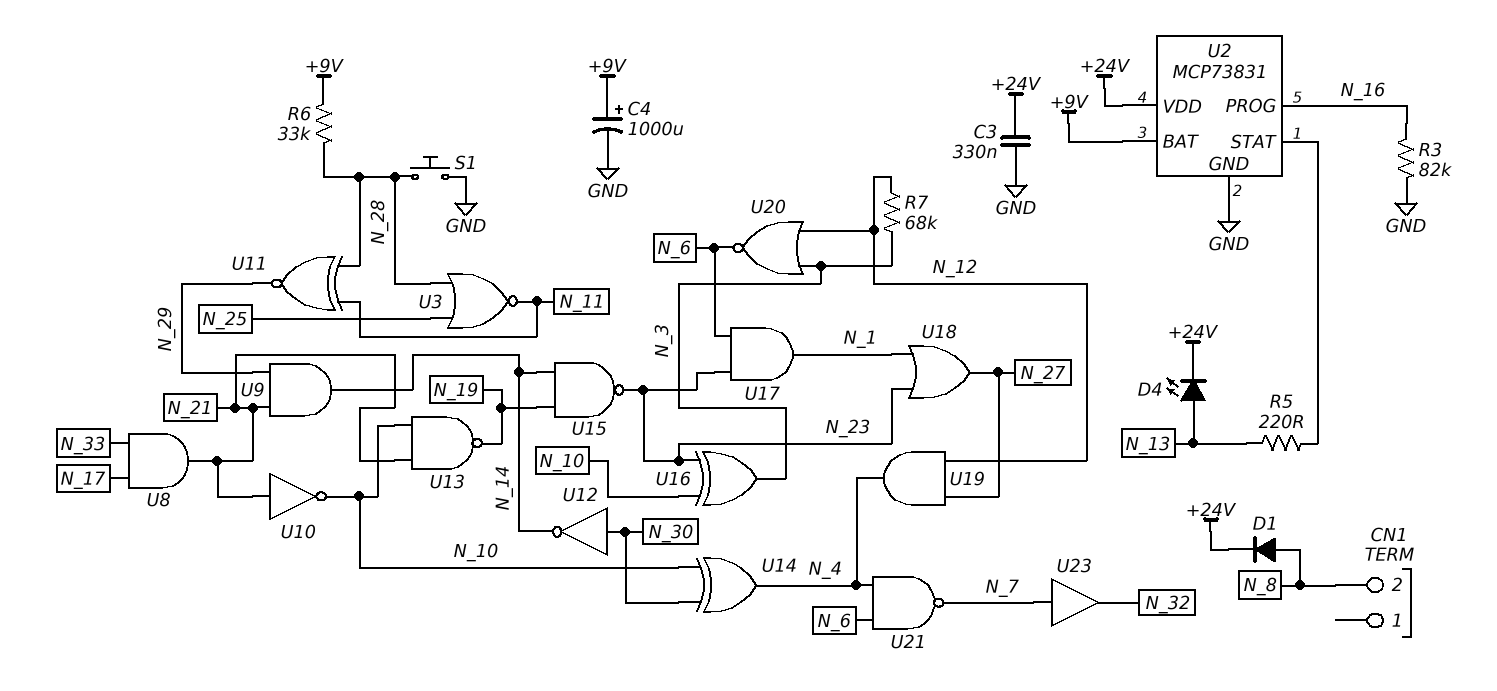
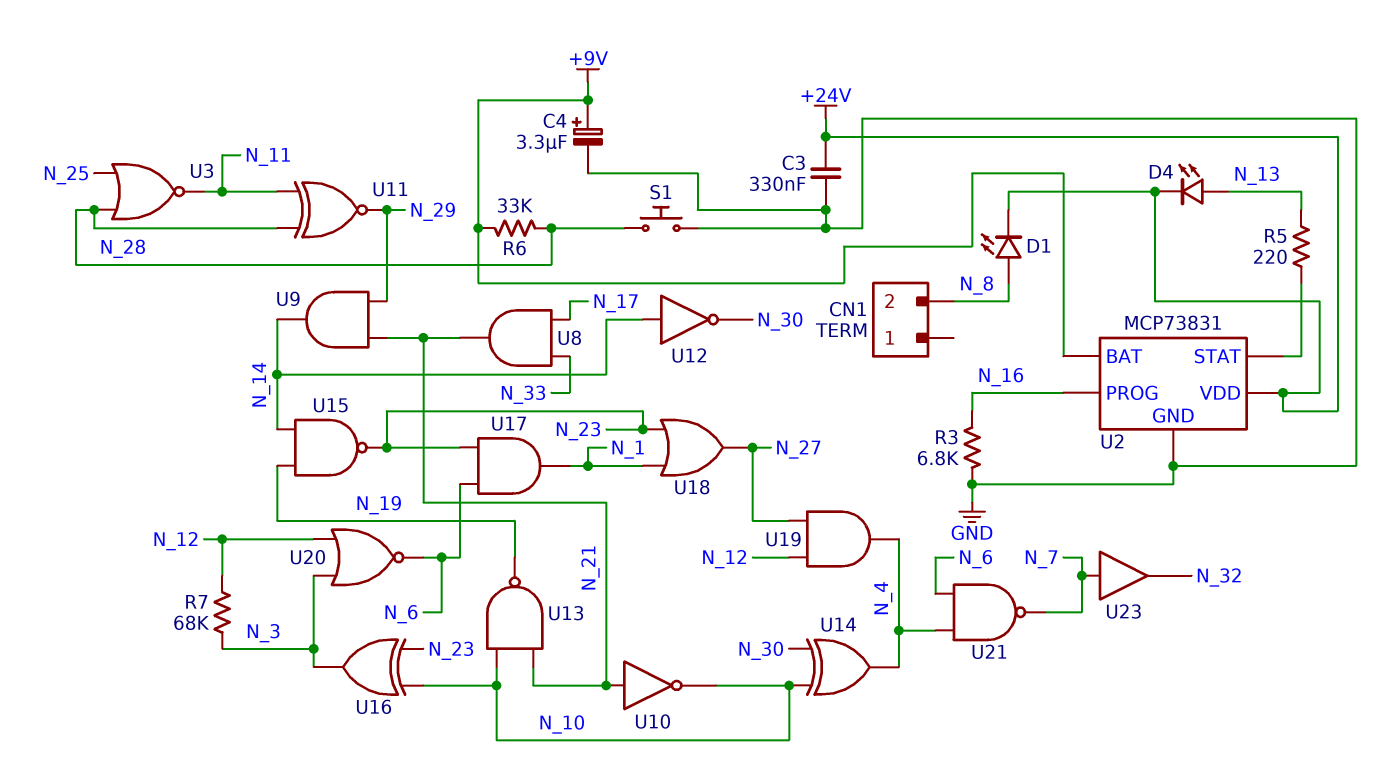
C4: 1000uF (plus +9V, minus GND) -> 3.3uF (plus +9V, minus GND)
D1: diode (A N_8, K +24V) -> LED (A N_8, K +24V)
R3: 82k (GND, N_16) -> 6.8k (GND, N_16)
U12: NOT (in N_30, out N_14) -> NOT (in N_14, out N_30)

